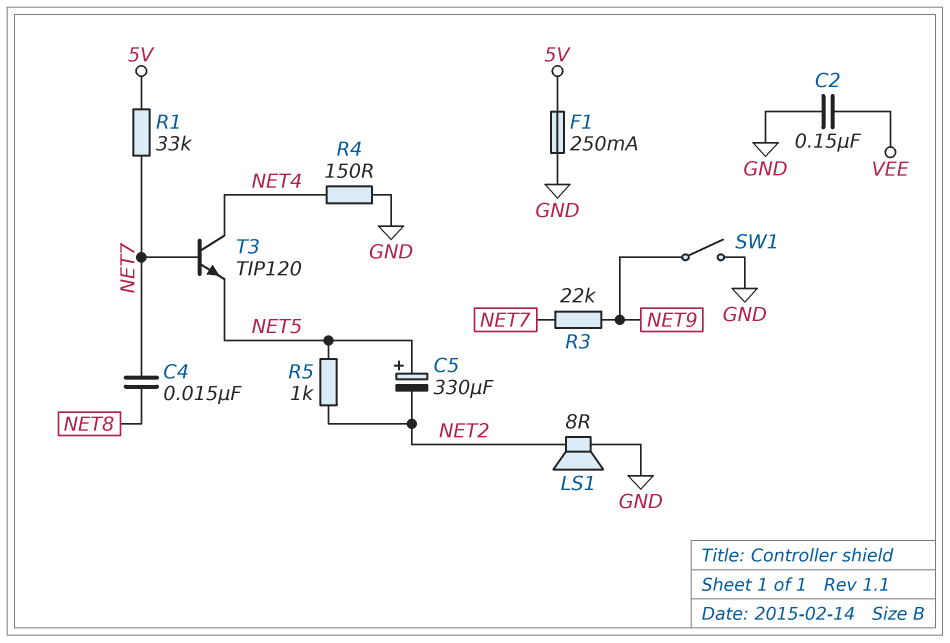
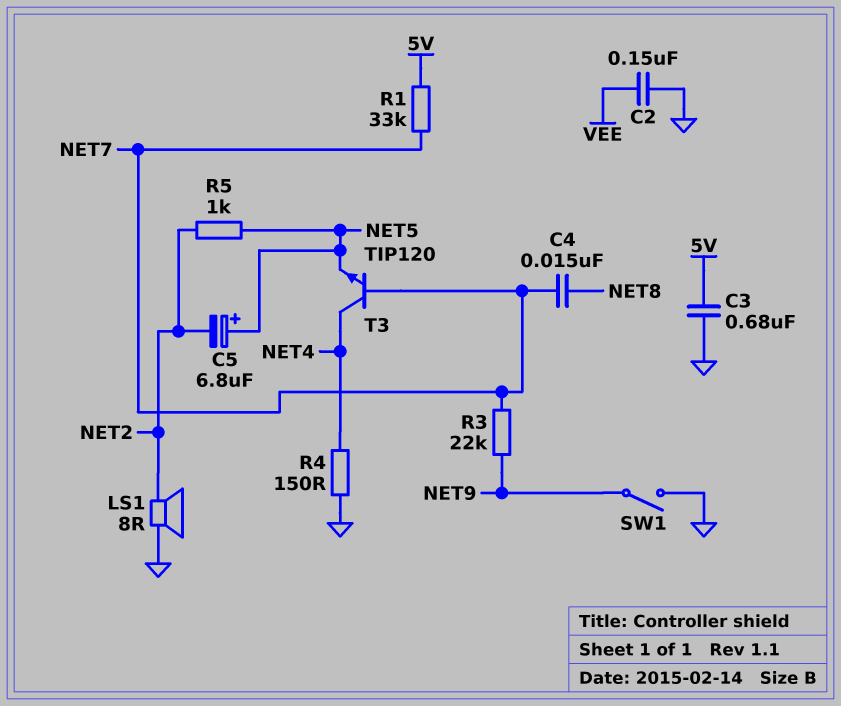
C3: none -> 680nF (5V, GND)
C5: 330uF (plus NET5, minus NET2) -> 6.8uF (plus NET5, minus NET2)
F1: 250mA (5V, GND) -> none

